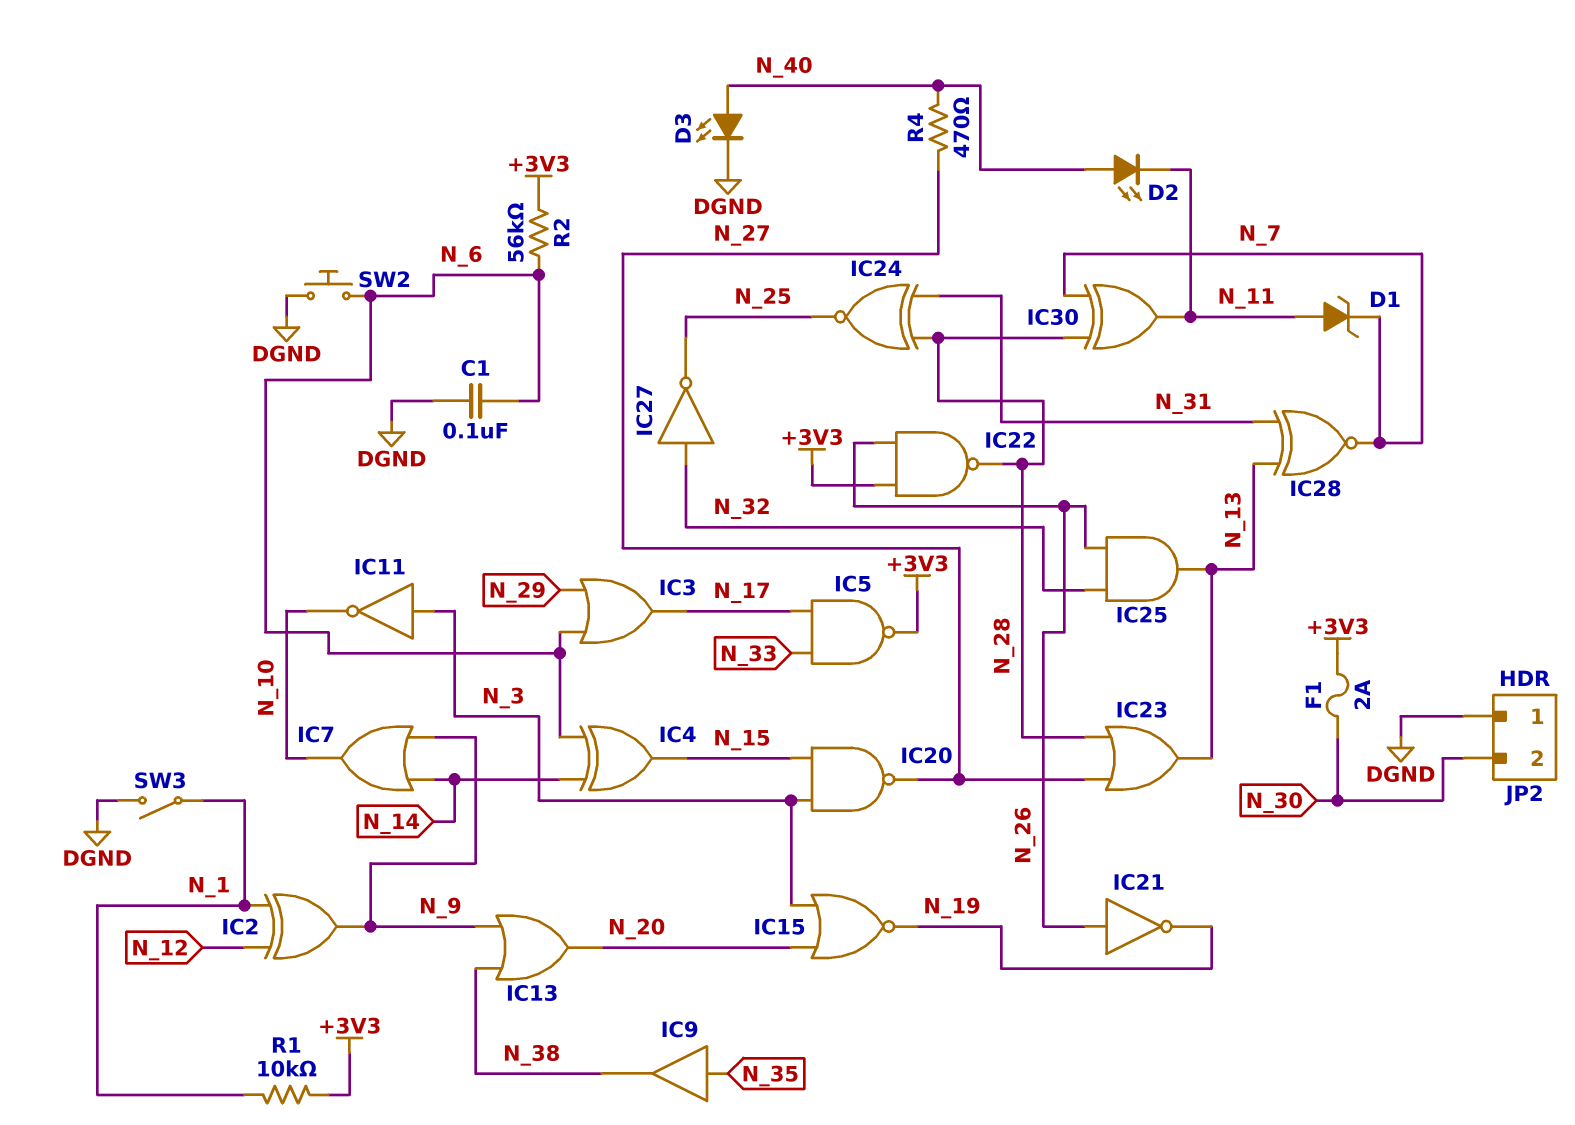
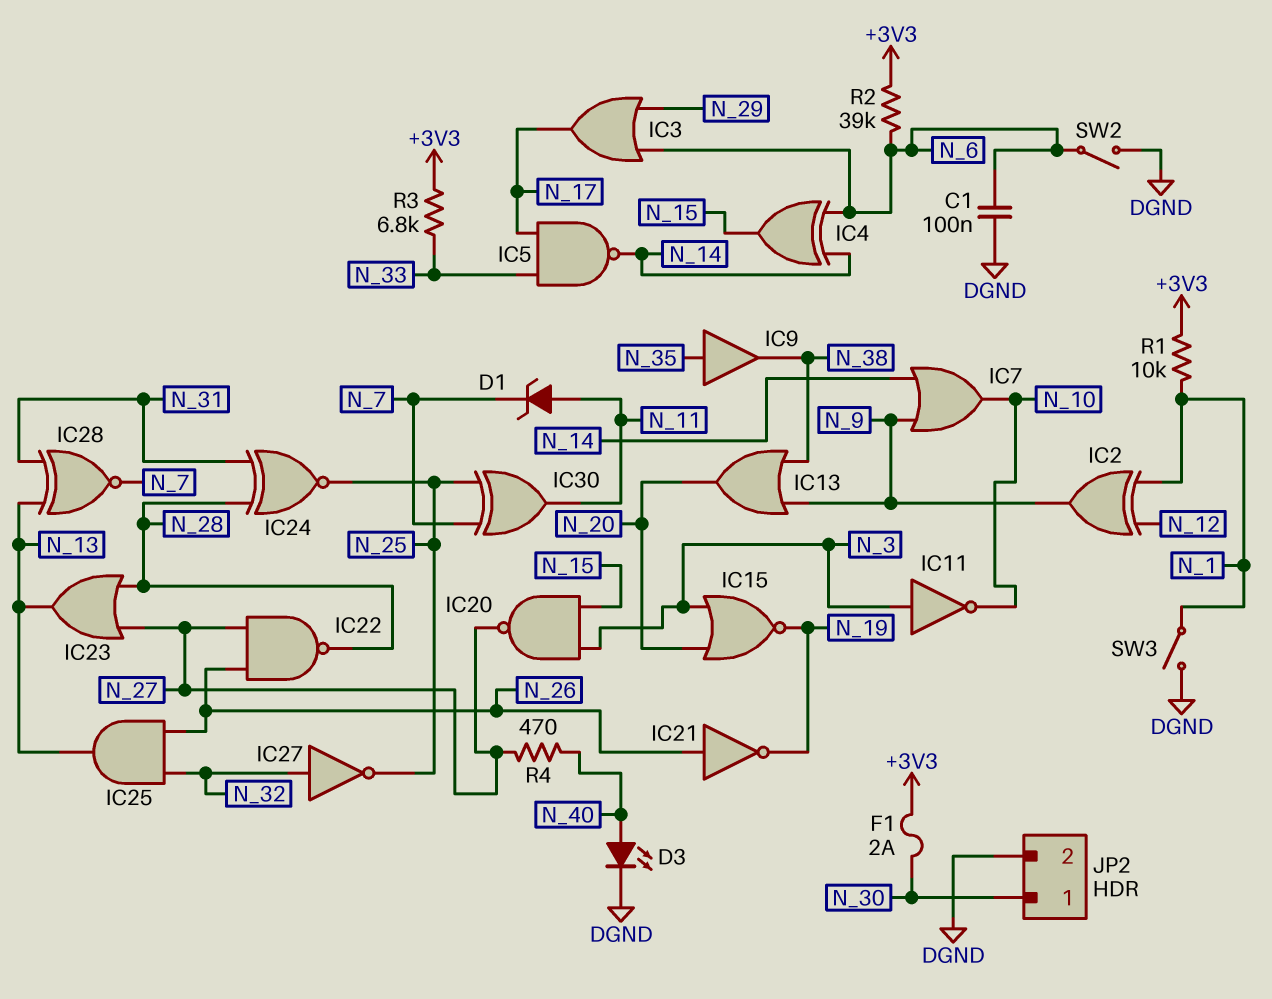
D2: LED (A N_40, K N_11) -> none
IC5: NAND (in N_17, in N_33, out +3V3) -> NAND (in N_17, in N_33, out N_14)
IC22: NAND (in +3V3, in N_26, out N_28) -> NAND (in N_26, in N_27, out N_28)
IC30: XOR (in N_7, in N_28, out N_11) -> XOR (in N_7, in N_25, out N_11)
JP2 pin 1: DGND -> N_30
JP2 pin 2: N_30 -> DGND
R2: 56k (+3V3, N_6) -> 39k (+3V3, N_6)
R3: none -> 6.8k (+3V3, N_33)
SW2: button (DGND, N_6) -> switch (DGND, N_6)

